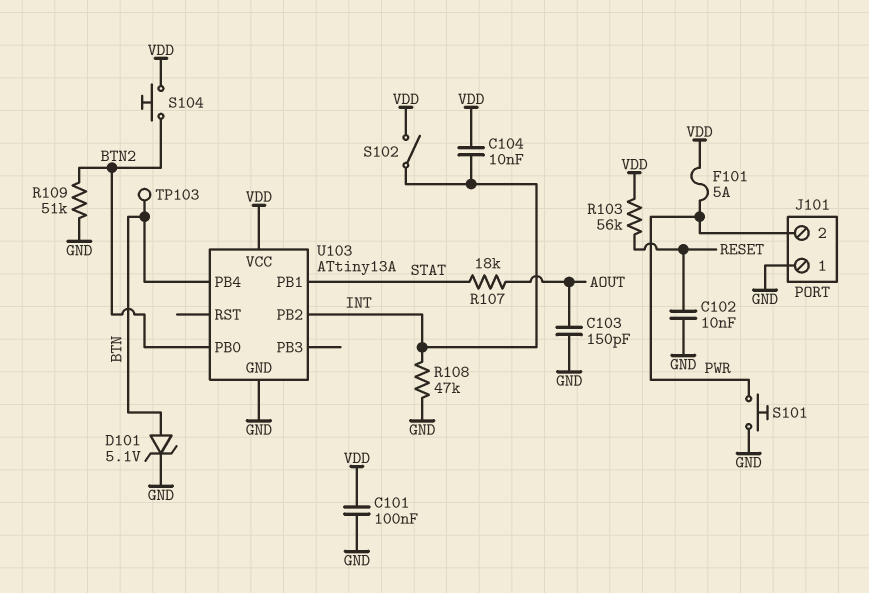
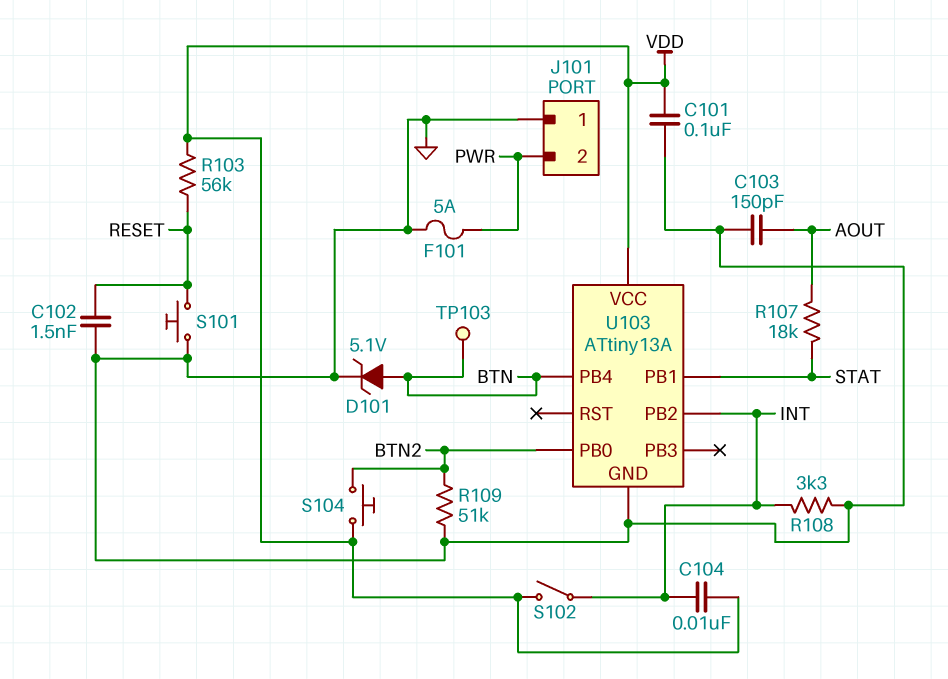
C102: 10nF (GND, RESET) -> 1.5nF (GND, RESET)
F101: 5A (PWR, VDD) -> 5A (GND, PWR)
R108: 47k (GND, INT) -> 3.3k (GND, INT)
S101: button (GND, PWR) -> button (GND, RESET)

